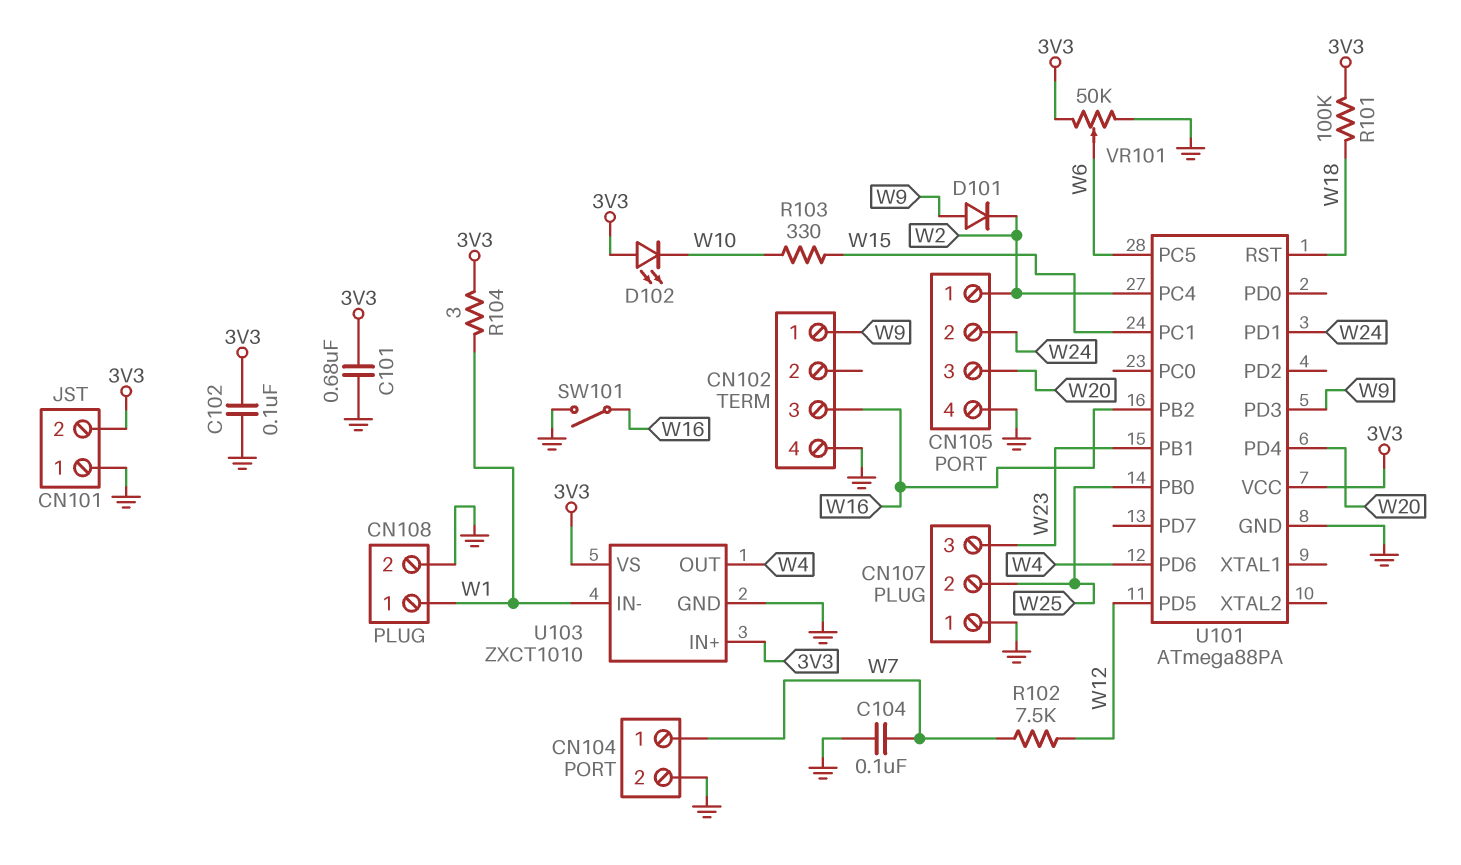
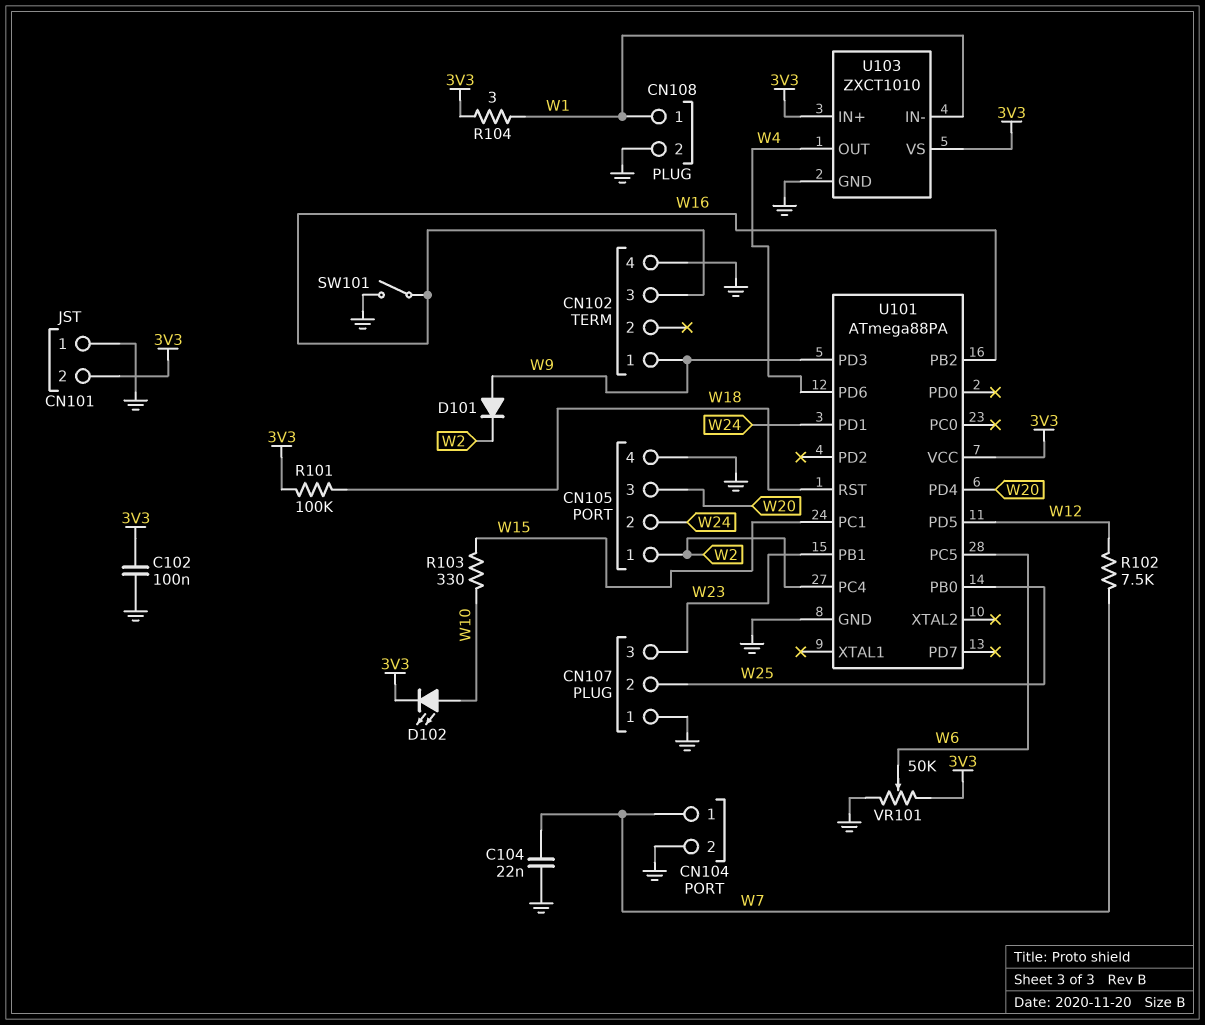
C101: 680nF (3V3, GND) -> none
C104: 100nF (GND, W7) -> 22nF (GND, W7)
D102: LED (A 3V3, K W10) -> LED (A W10, K 3V3)

